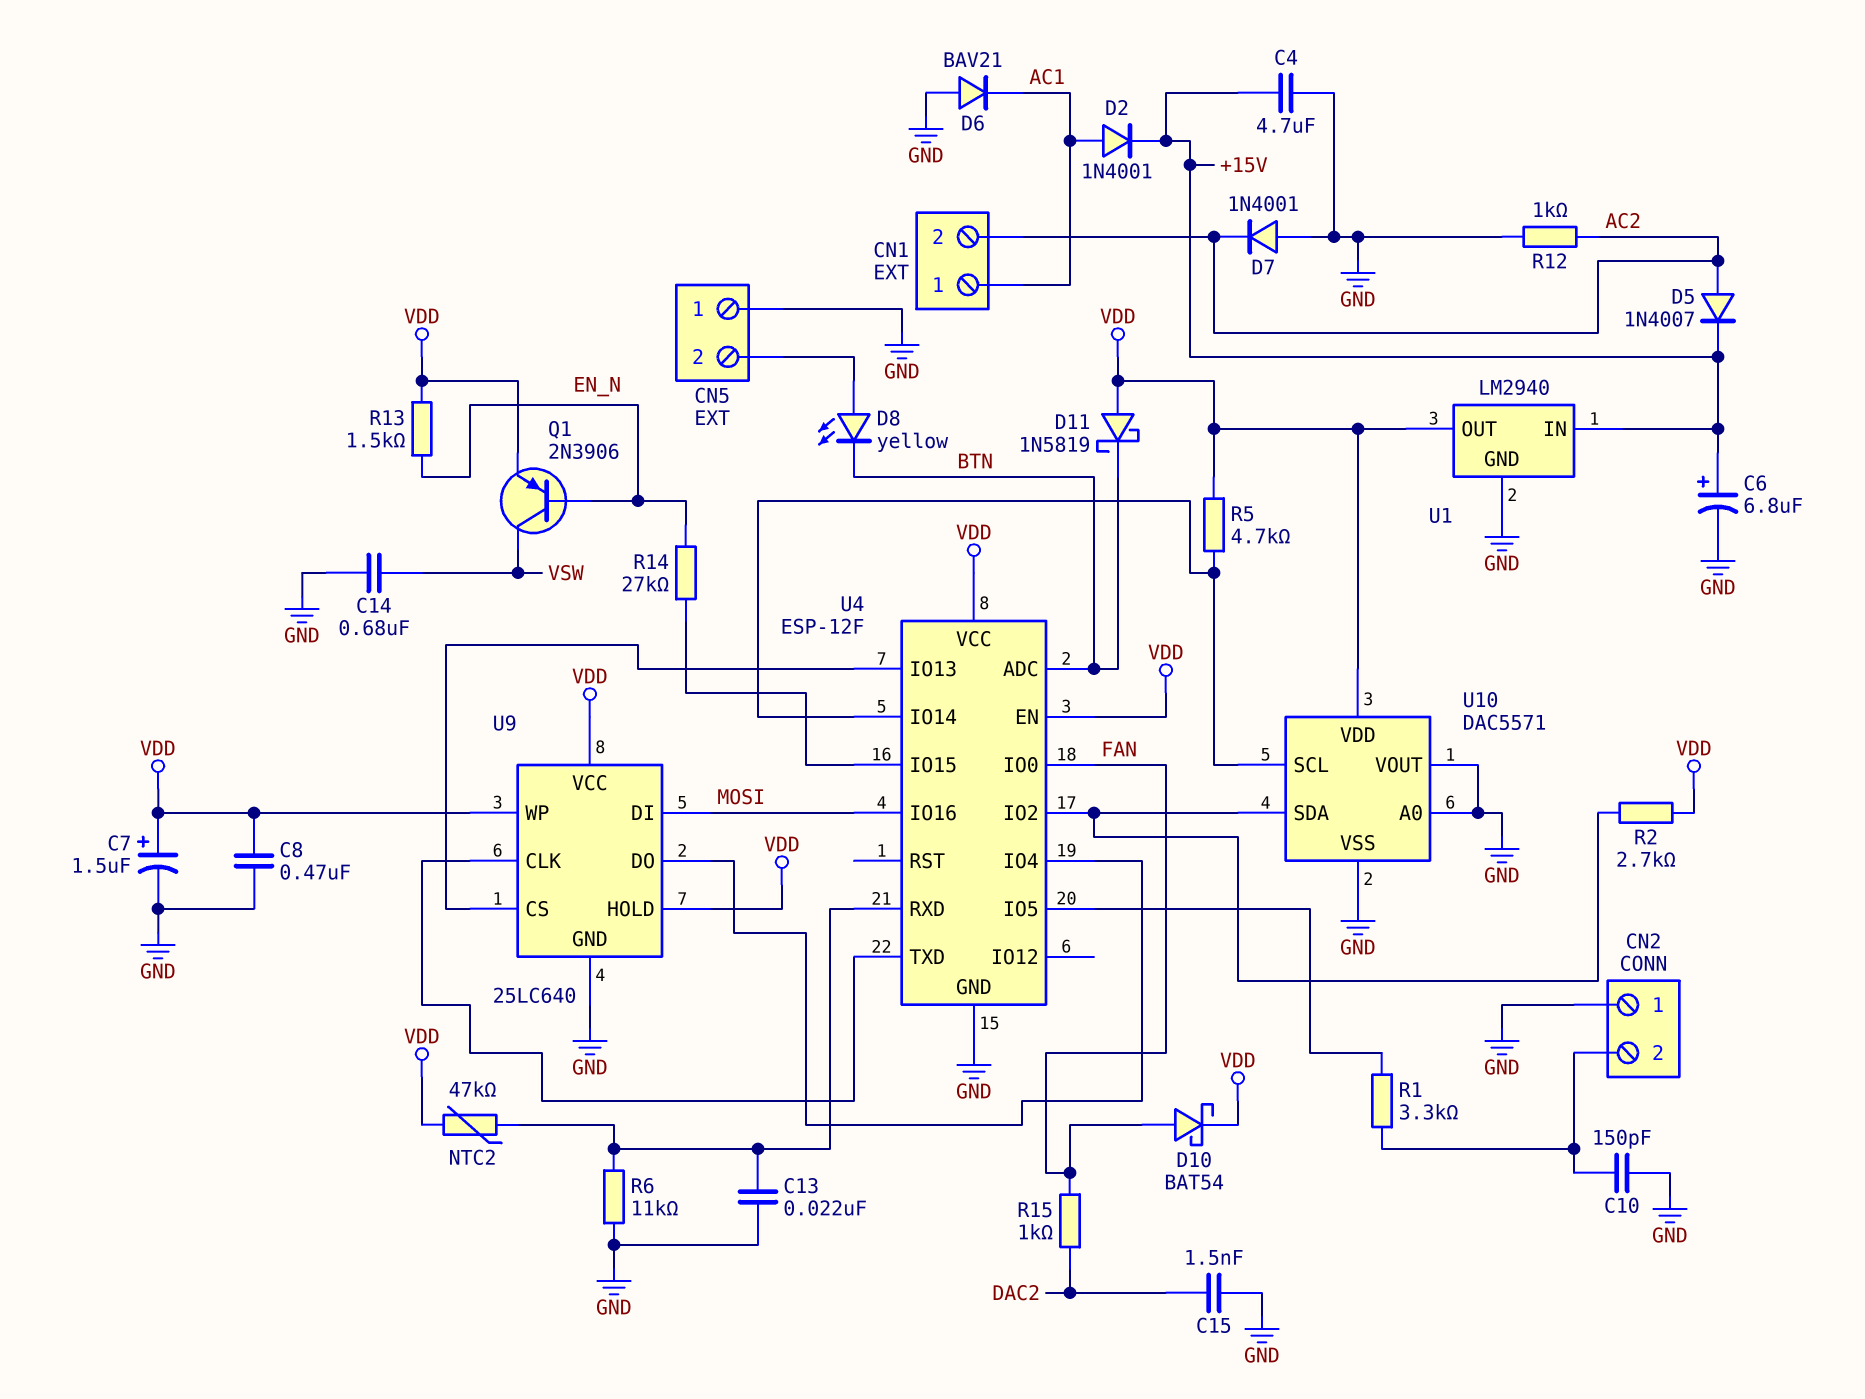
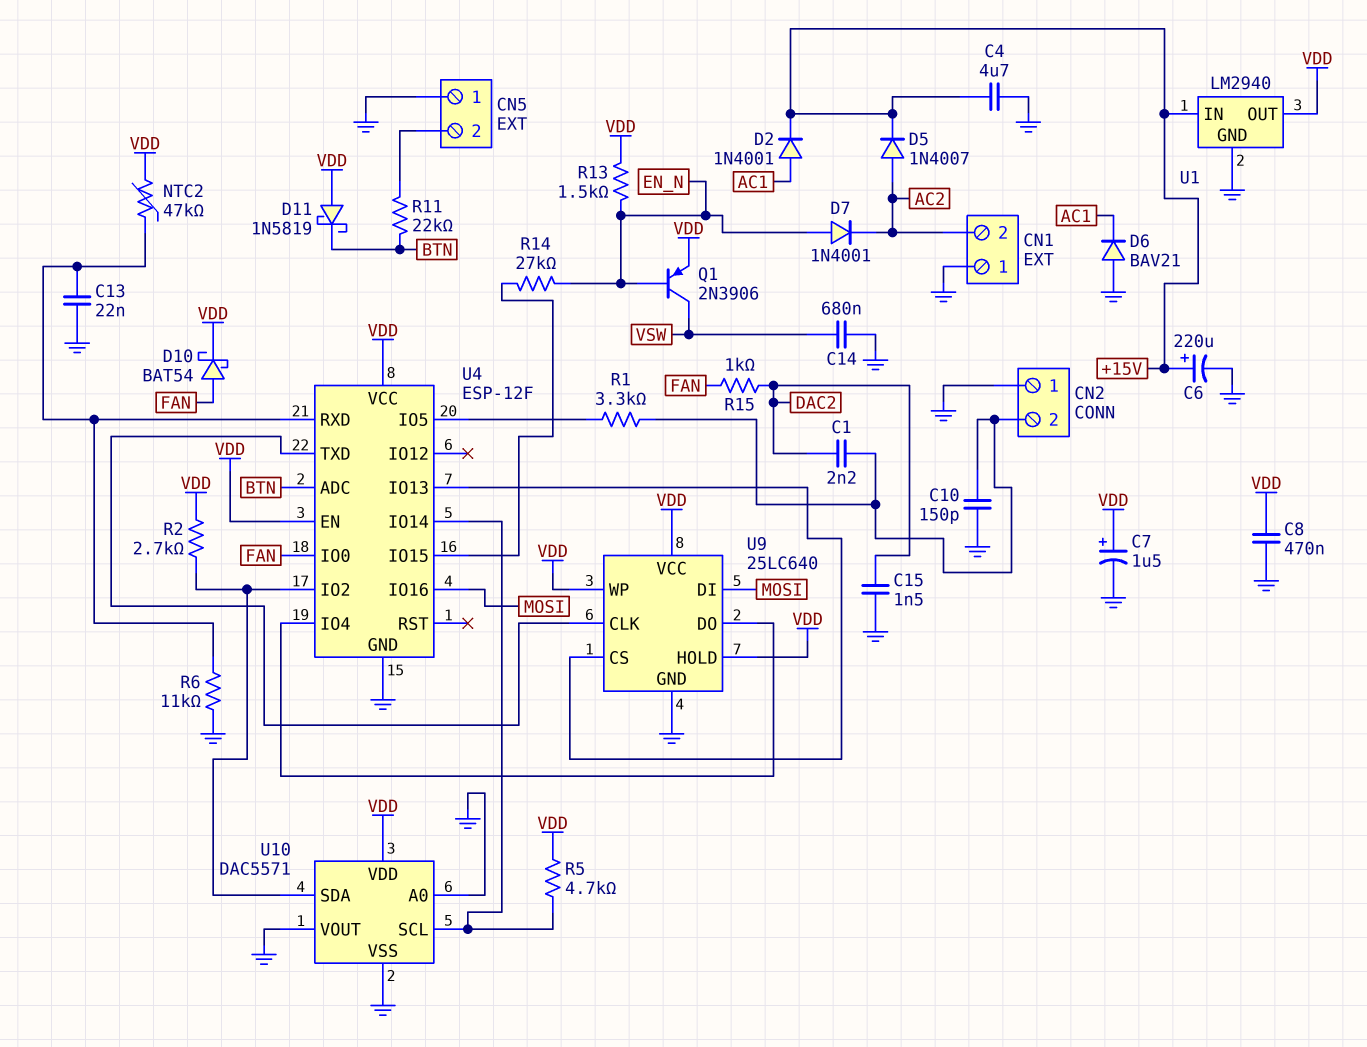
C1: none -> 2.2nF (CN2/2, DAC2)
C6: 6.8uF (plus +15V, minus GND) -> 220uF (plus +15V, minus GND)
CN1 pin 1: AC1 -> GND
D7: diode 1N4001 (A GND, K AC2) -> diode 1N4001 (A EN_N, K AC2)
D8: LED yellow (A CN5/2, K BTN) -> none
R11: none -> 22k (BTN, CN5/2)
R12: 1k (AC2, GND) -> none

